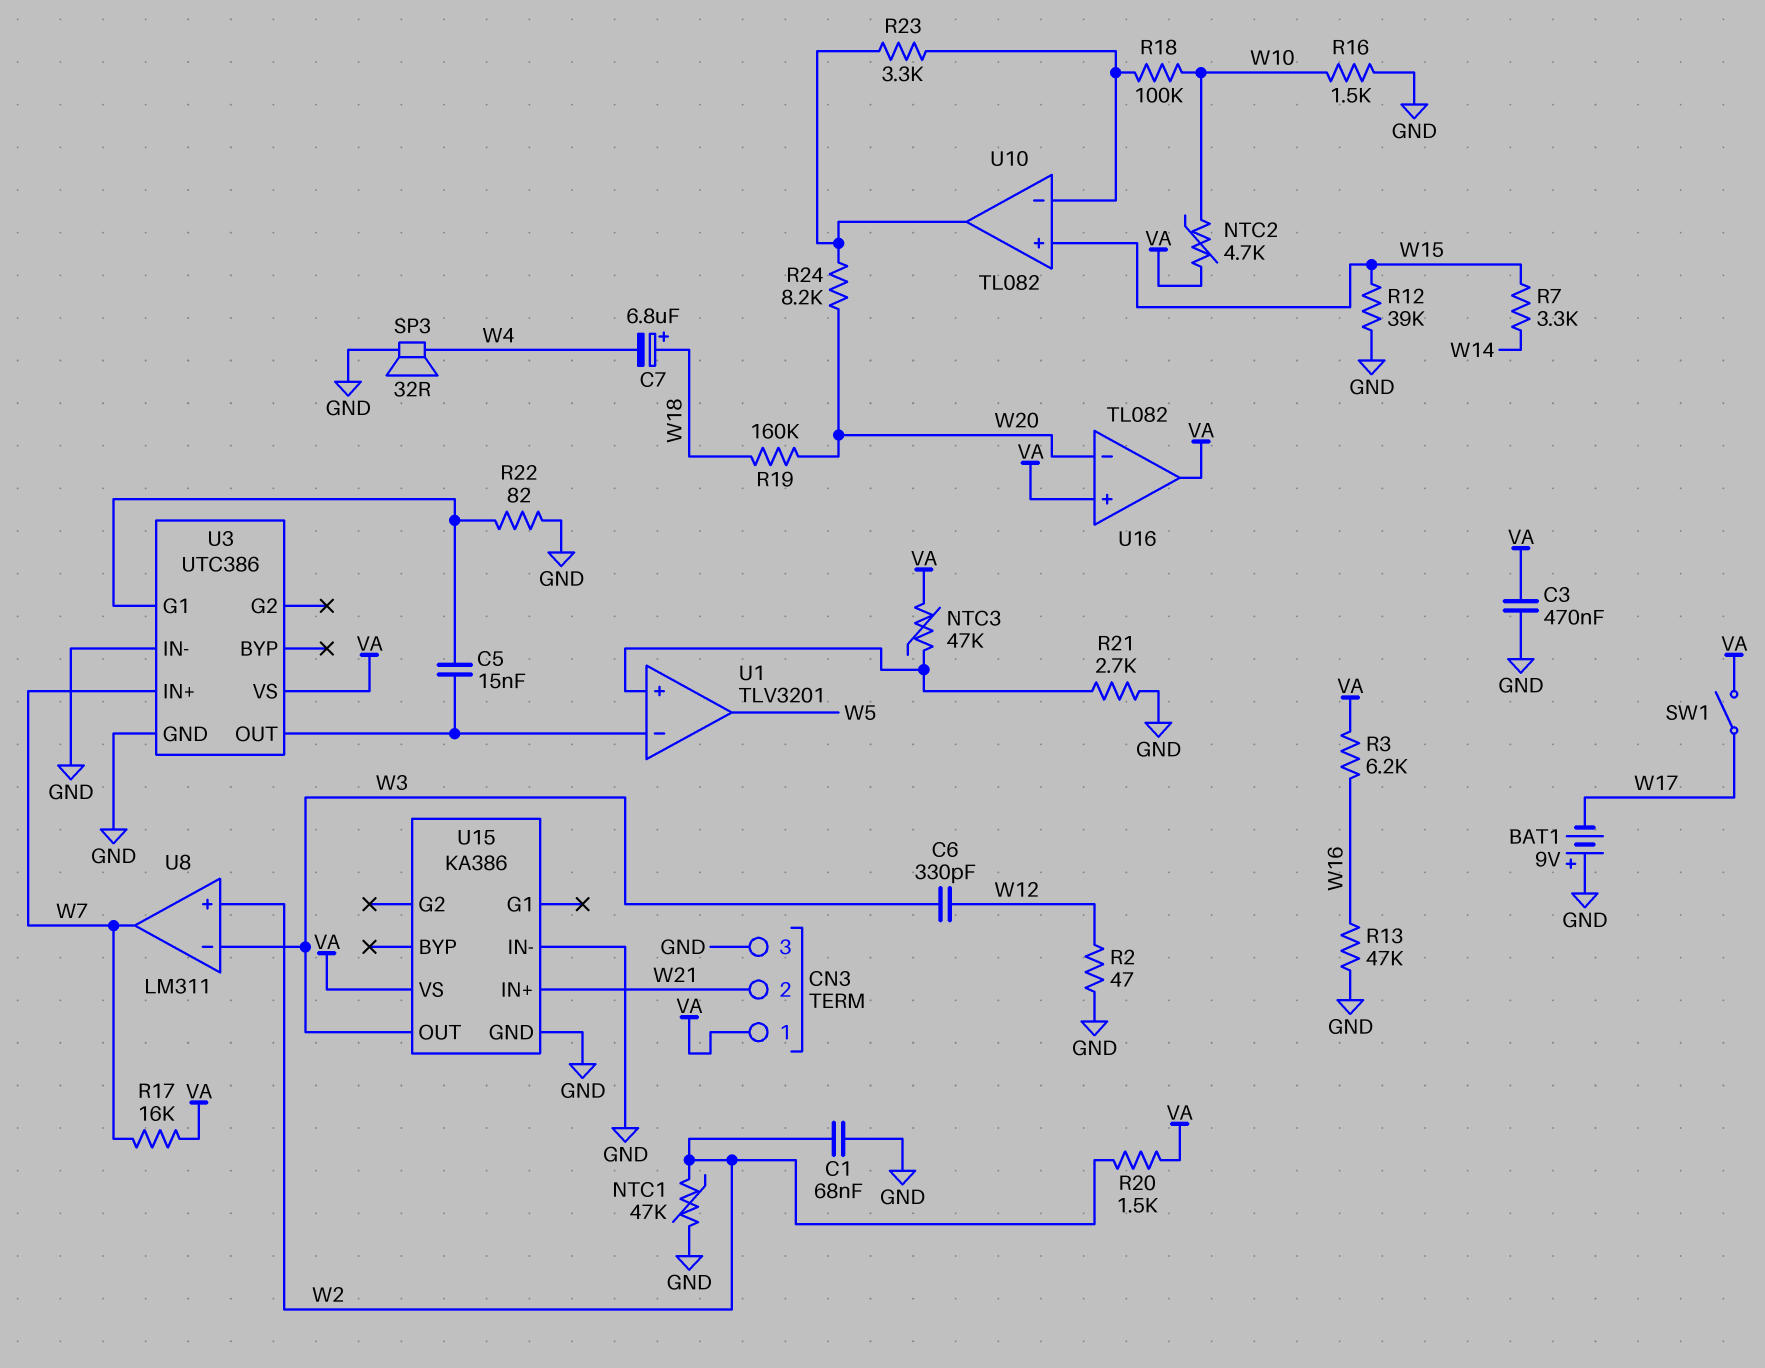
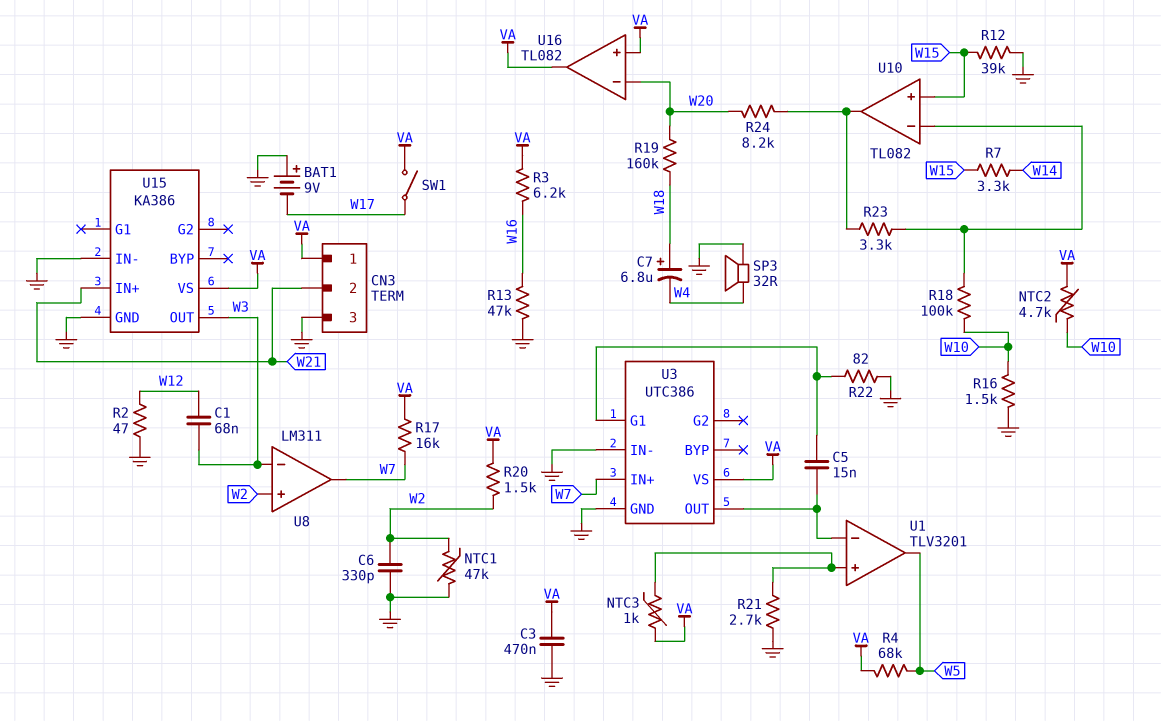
C1: 68nF (GND, W2) -> 68nF (W3, W12)
C6: 330pF (W3, W12) -> 330pF (GND, W2)
NTC3: 47k (U1/in+, VA) -> 1k (U1/in+, VA)
R4: none -> 68k (VA, W5)

